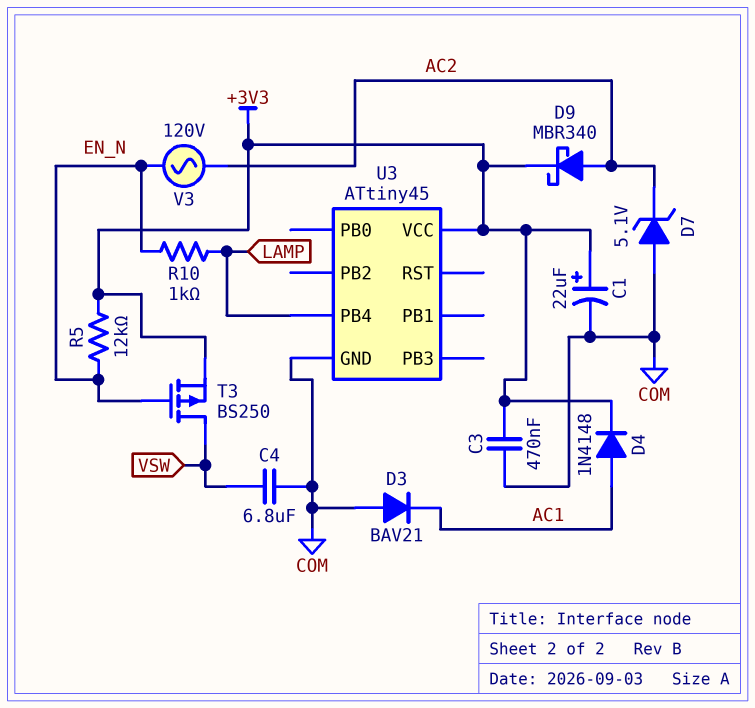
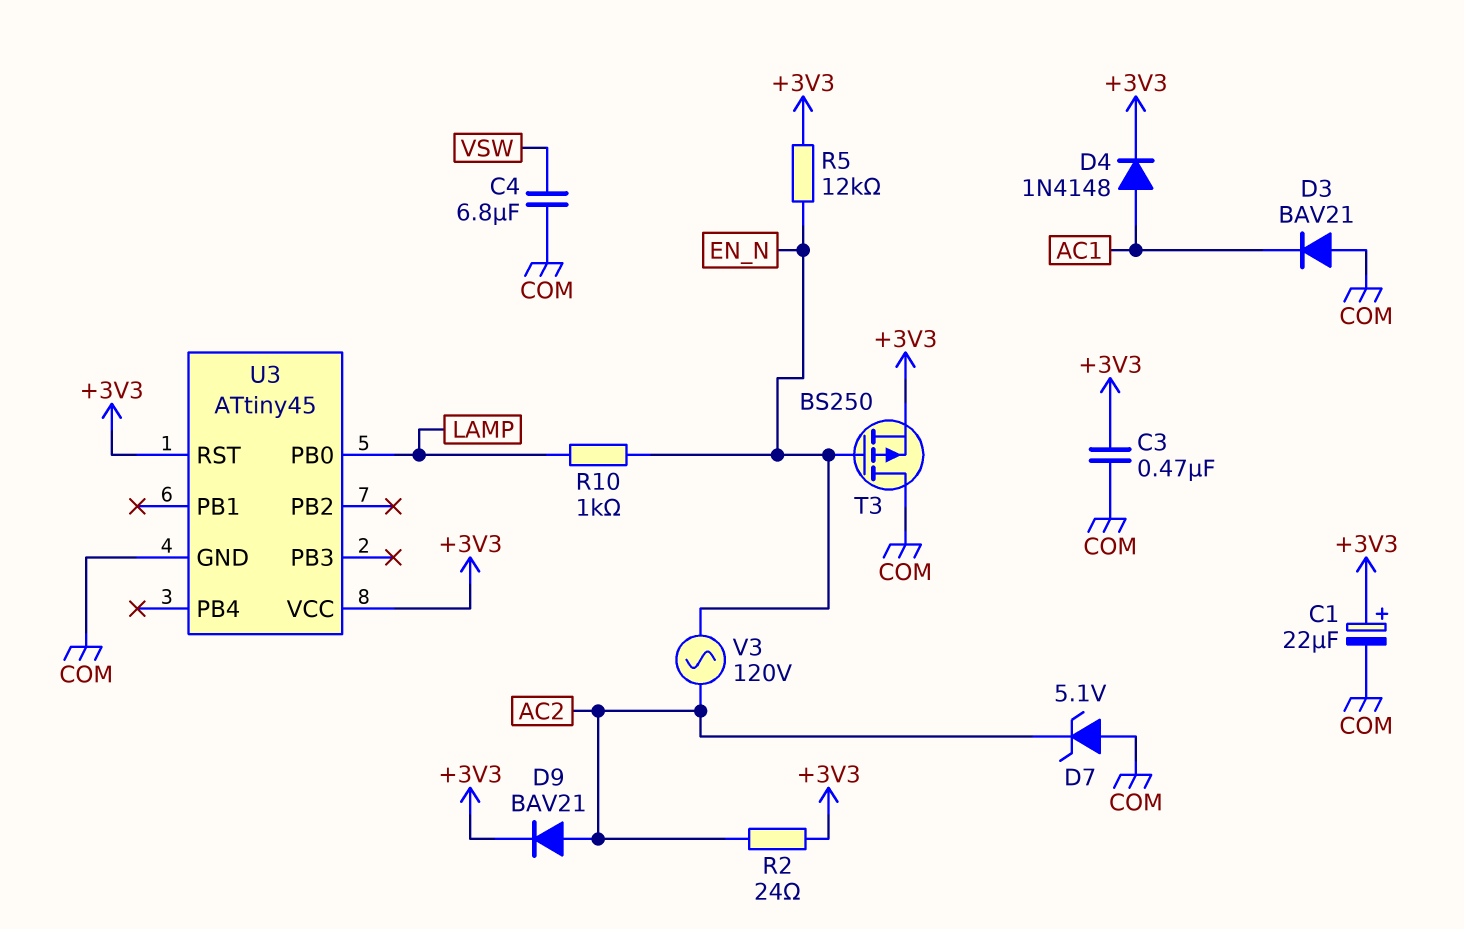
D9: schottky MBR340 (A AC2, K +3V3) -> diode BAV21 (A AC2, K +3V3)
R2: none -> 24 (+3V3, AC2)
T3: PMOS BS250 (G EN_N, D VSW, S +3V3) -> PMOS BS250 (G EN_N, D COM, S +3V3)
U3 pin PB0: none -> LAMP
U3 pin PB4: LAMP -> none
U3 pin RST: none -> +3V3

